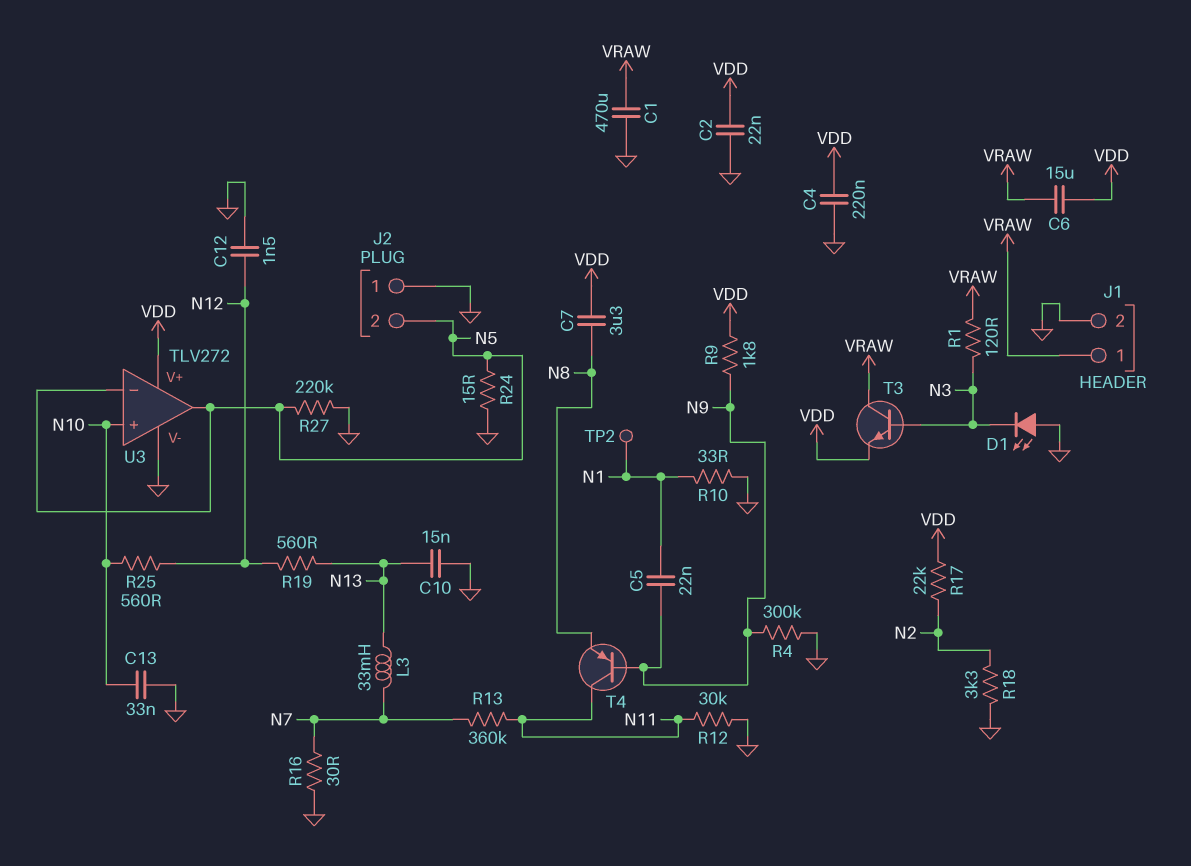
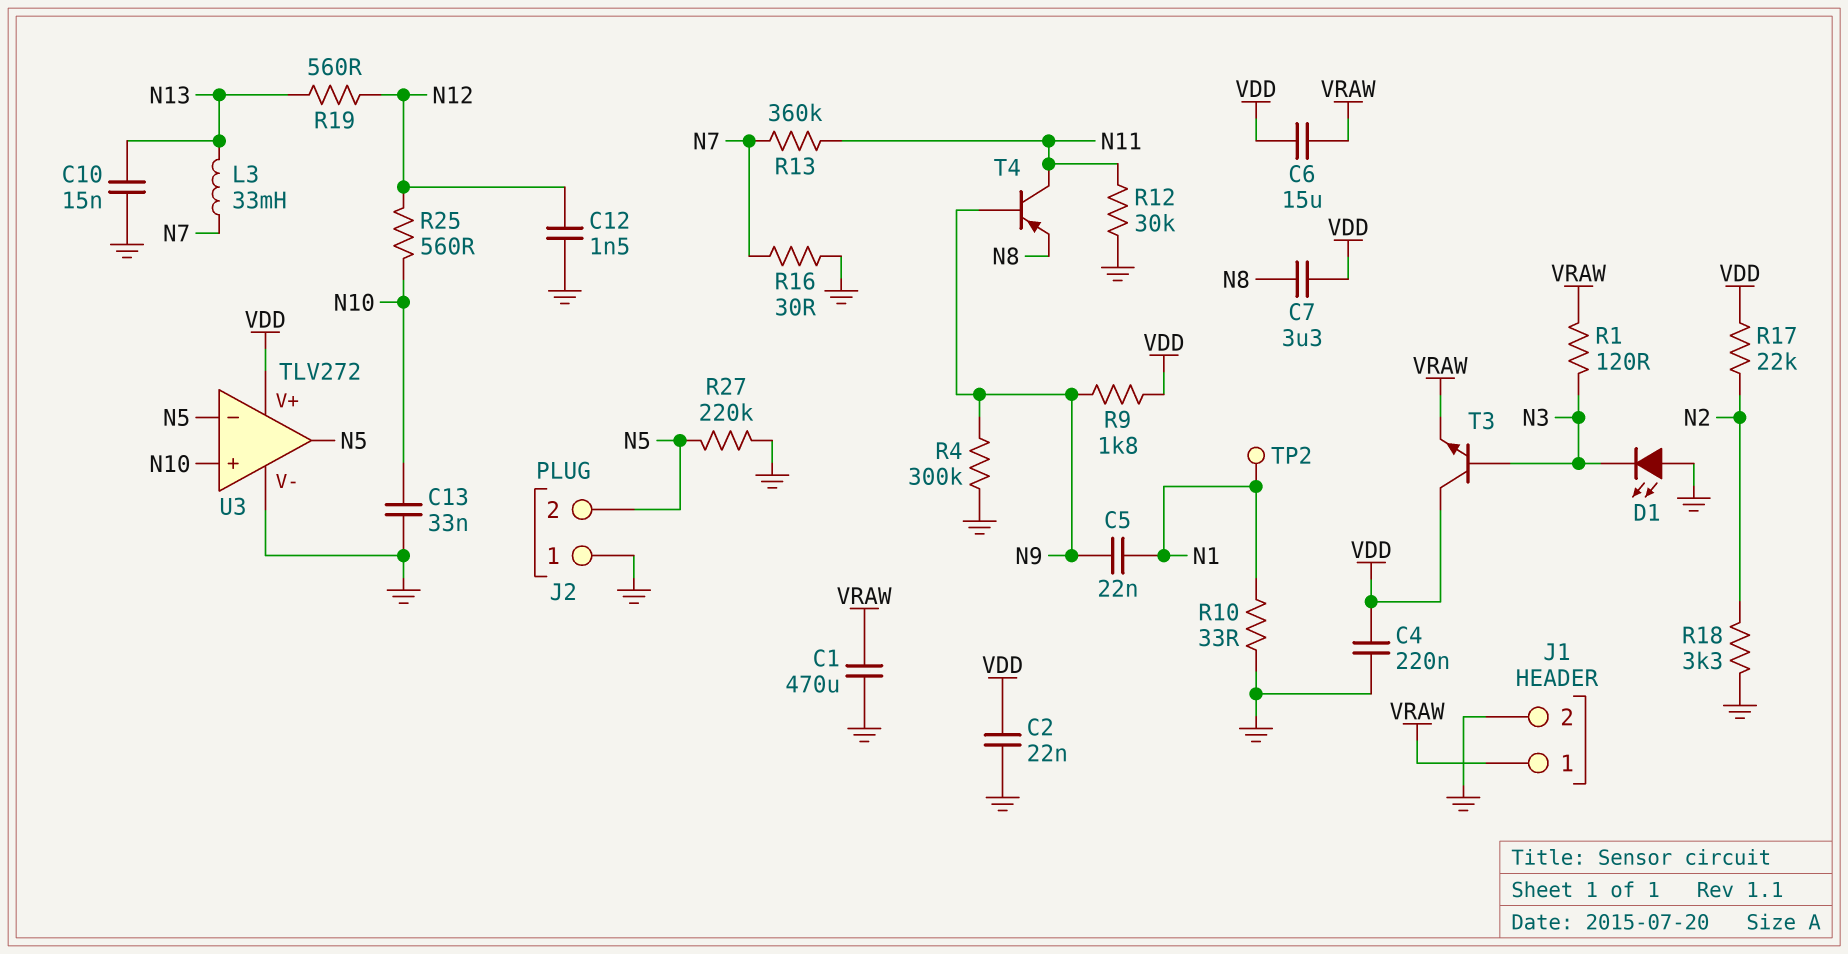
R24: 15 (GND, N5) -> none
T3: NPN (B N3, C VRAW, E VDD) -> NPN (B N3, C VDD, E VRAW)

